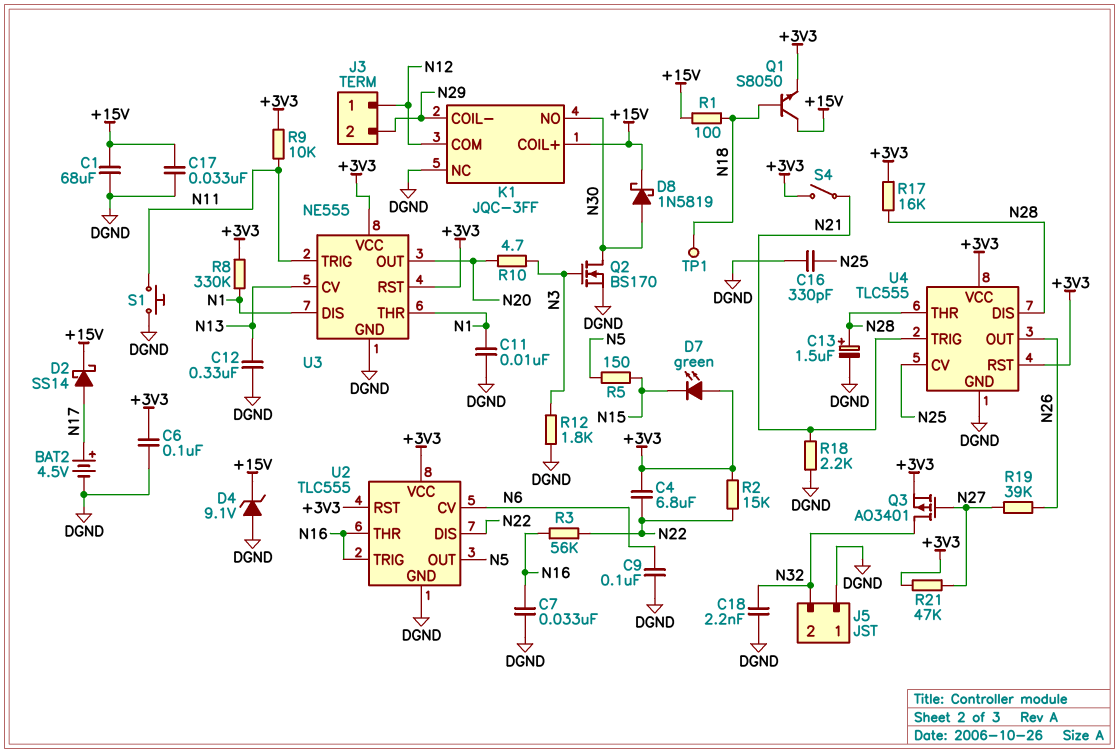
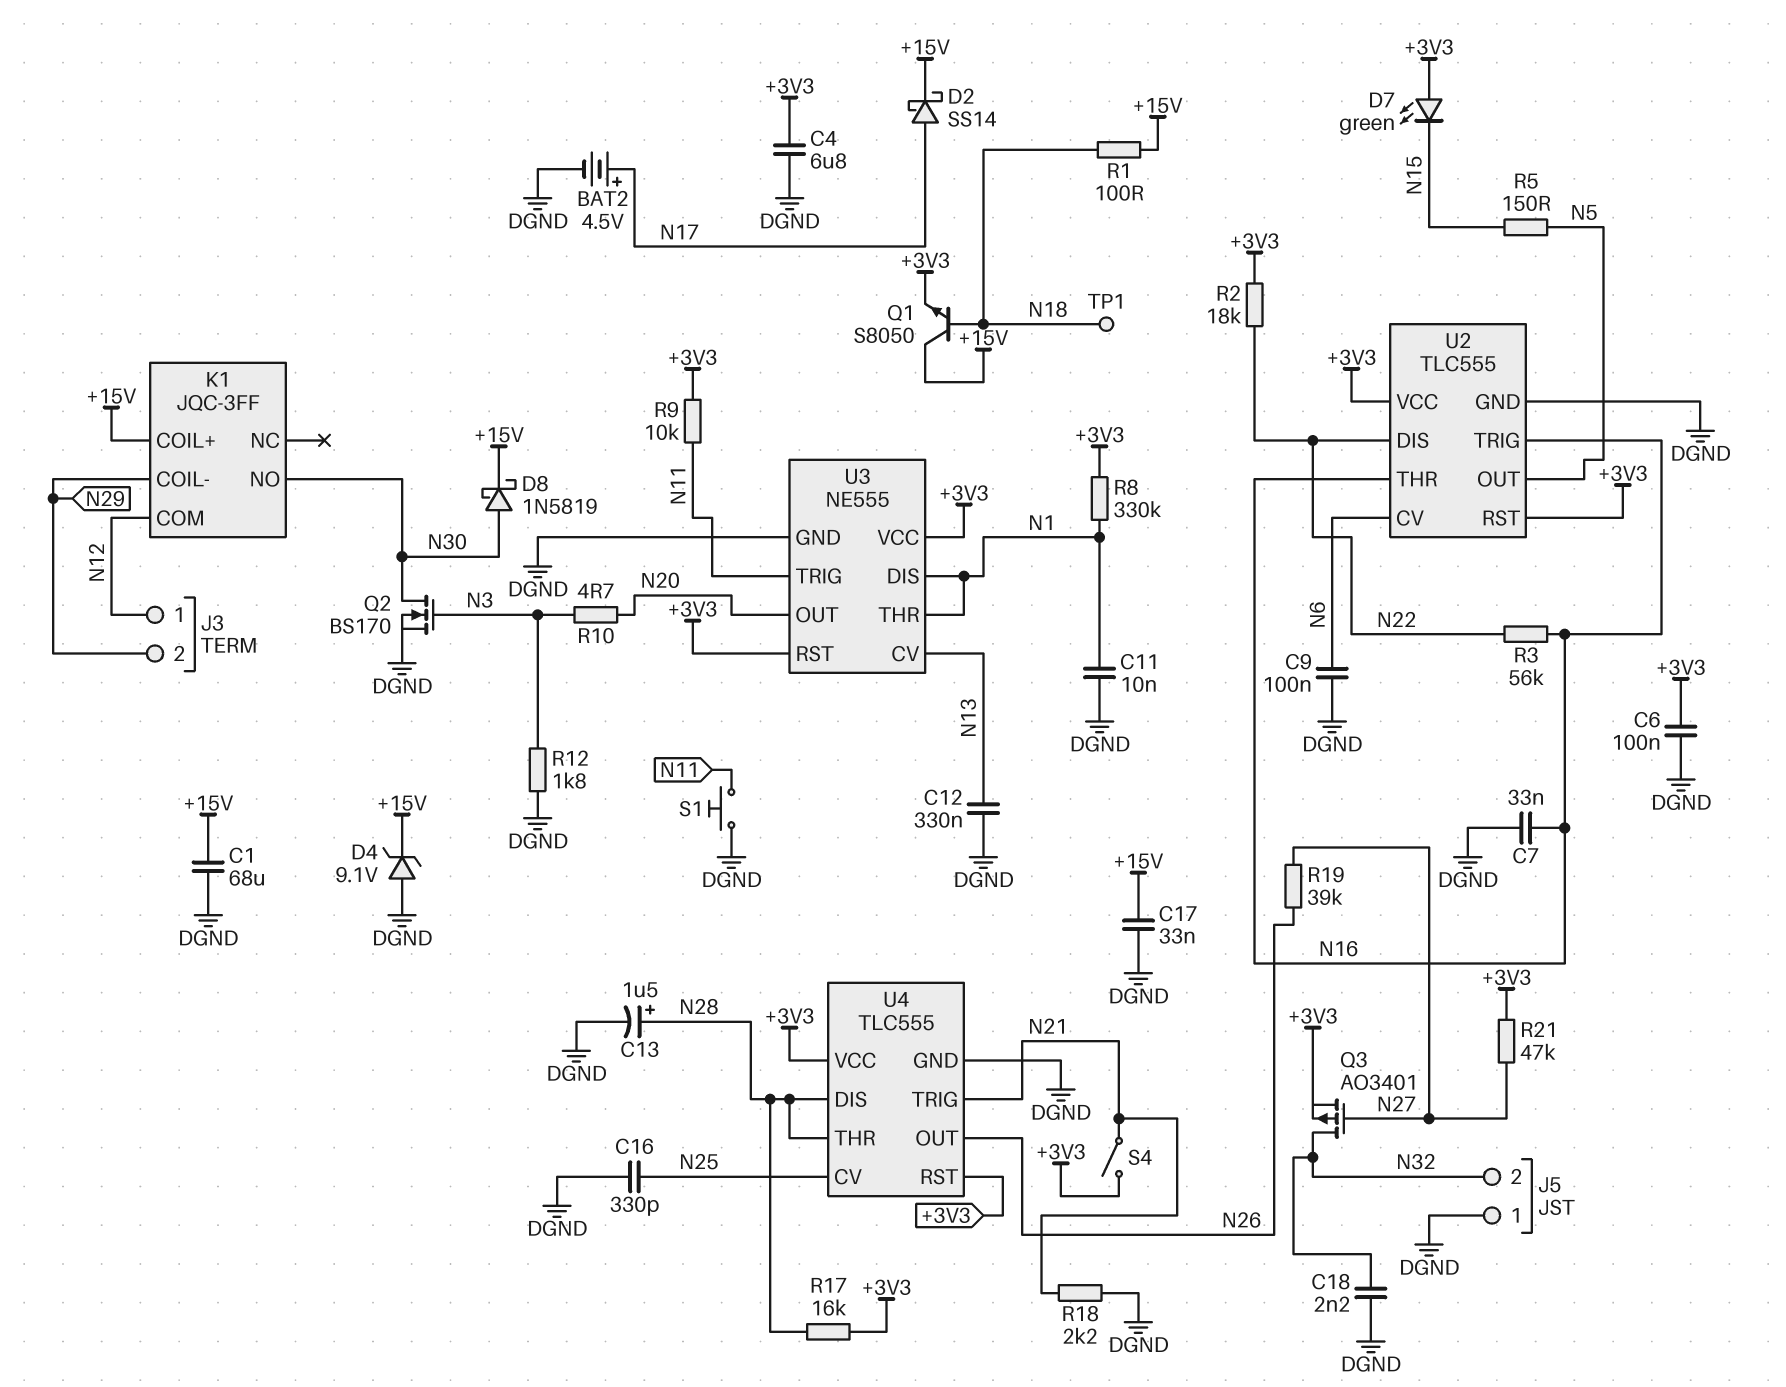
C4: 6.8uF (+3V3, N22) -> 6.8uF (+3V3, DGND)
K1 pin NC: DGND -> none
R2: 15k (+3V3, N22) -> 18k (+3V3, N22)

